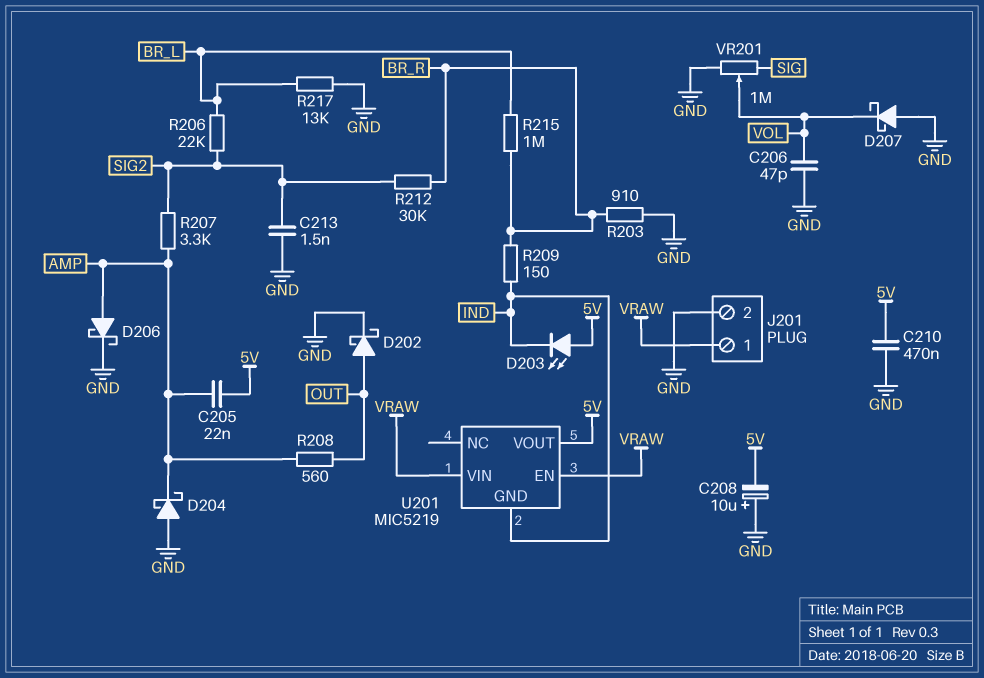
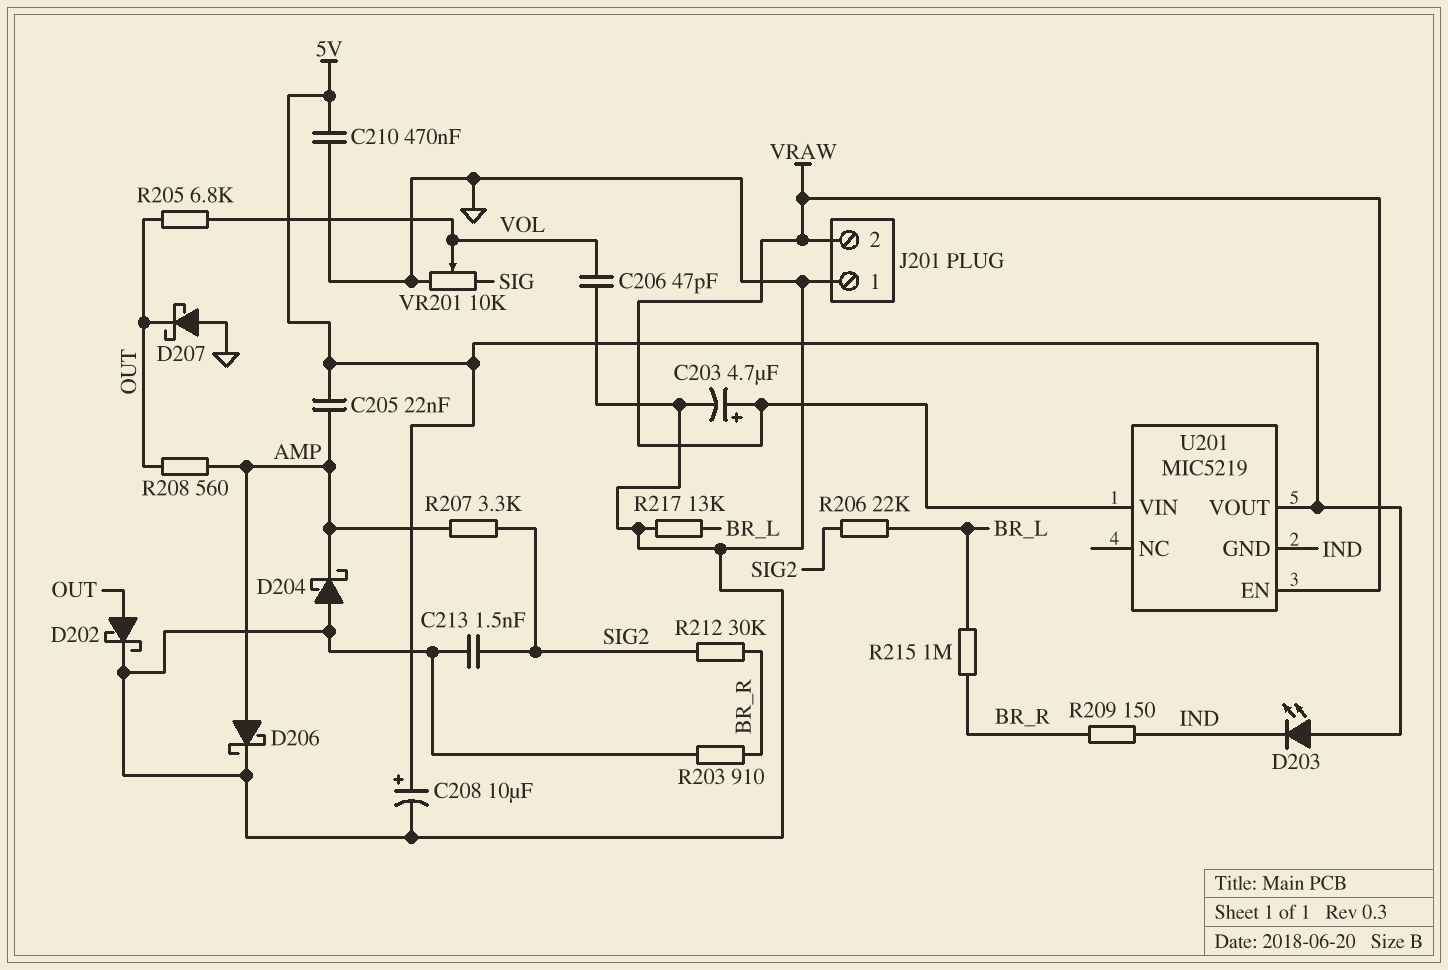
C203: none -> 4.7uF (plus VRAW, minus GND)
C208: 10uF (plus GND, minus 5V) -> 10uF (plus 5V, minus GND)
D207: schottky (A GND, K VOL) -> schottky (A GND, K OUT)
J201 pin 1: VRAW -> GND
J201 pin 2: GND -> VRAW
R205: none -> 6.8k (OUT, VOL)
VR201: 1M (GND, SIG, wiper VOL) -> 10k (GND, SIG, wiper VOL)

